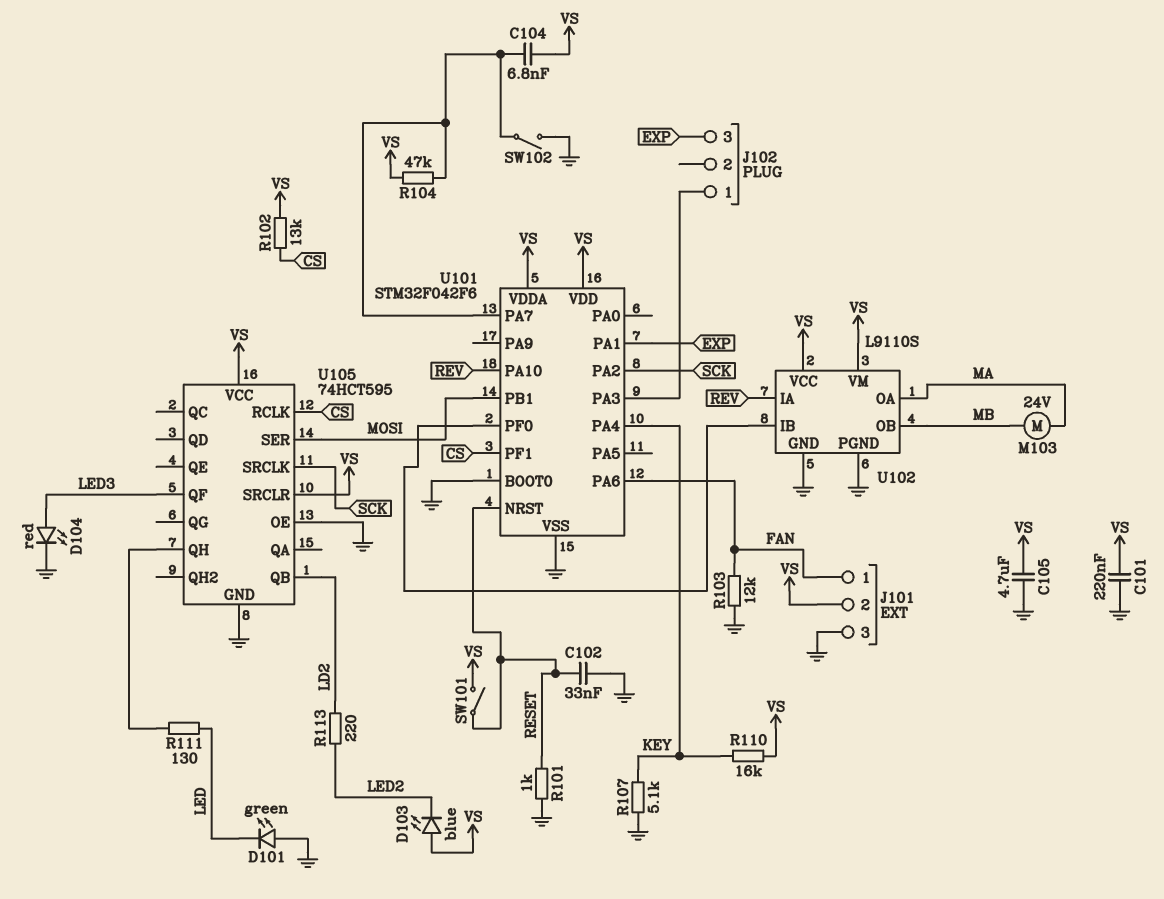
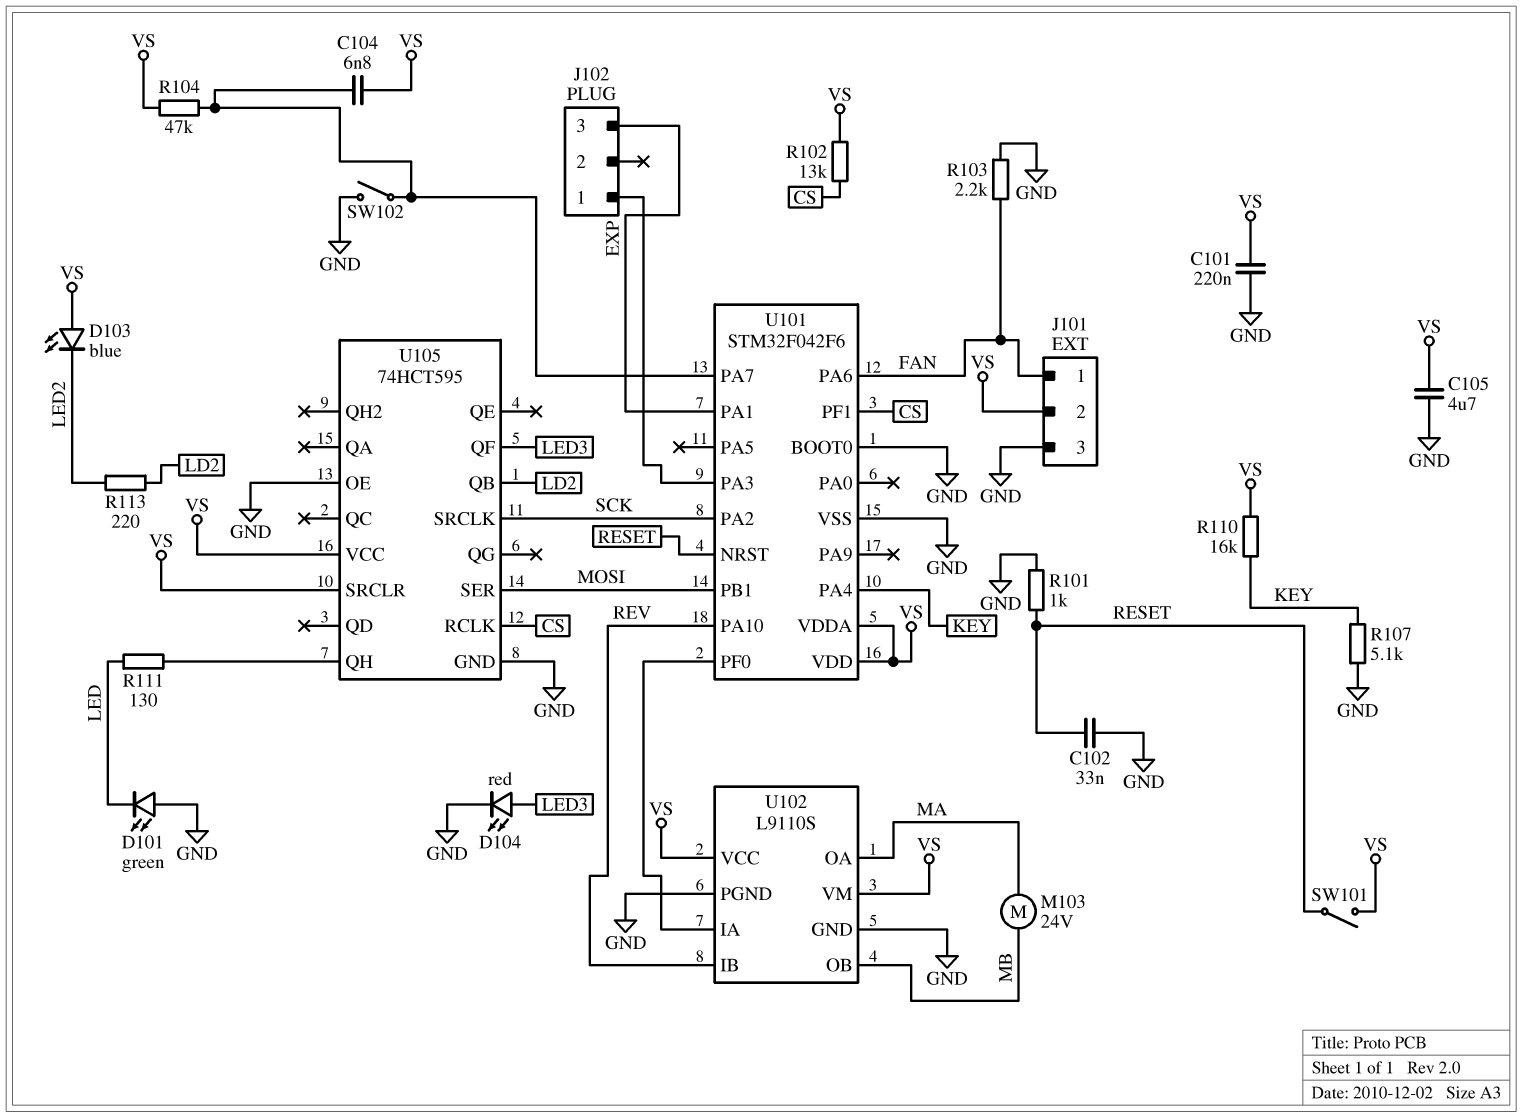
R103: 12k (FAN, GND) -> 2.2k (FAN, GND)
U102 pin IA: REV -> U101/PF0
U102 pin IB: U101/PF0 -> REV

